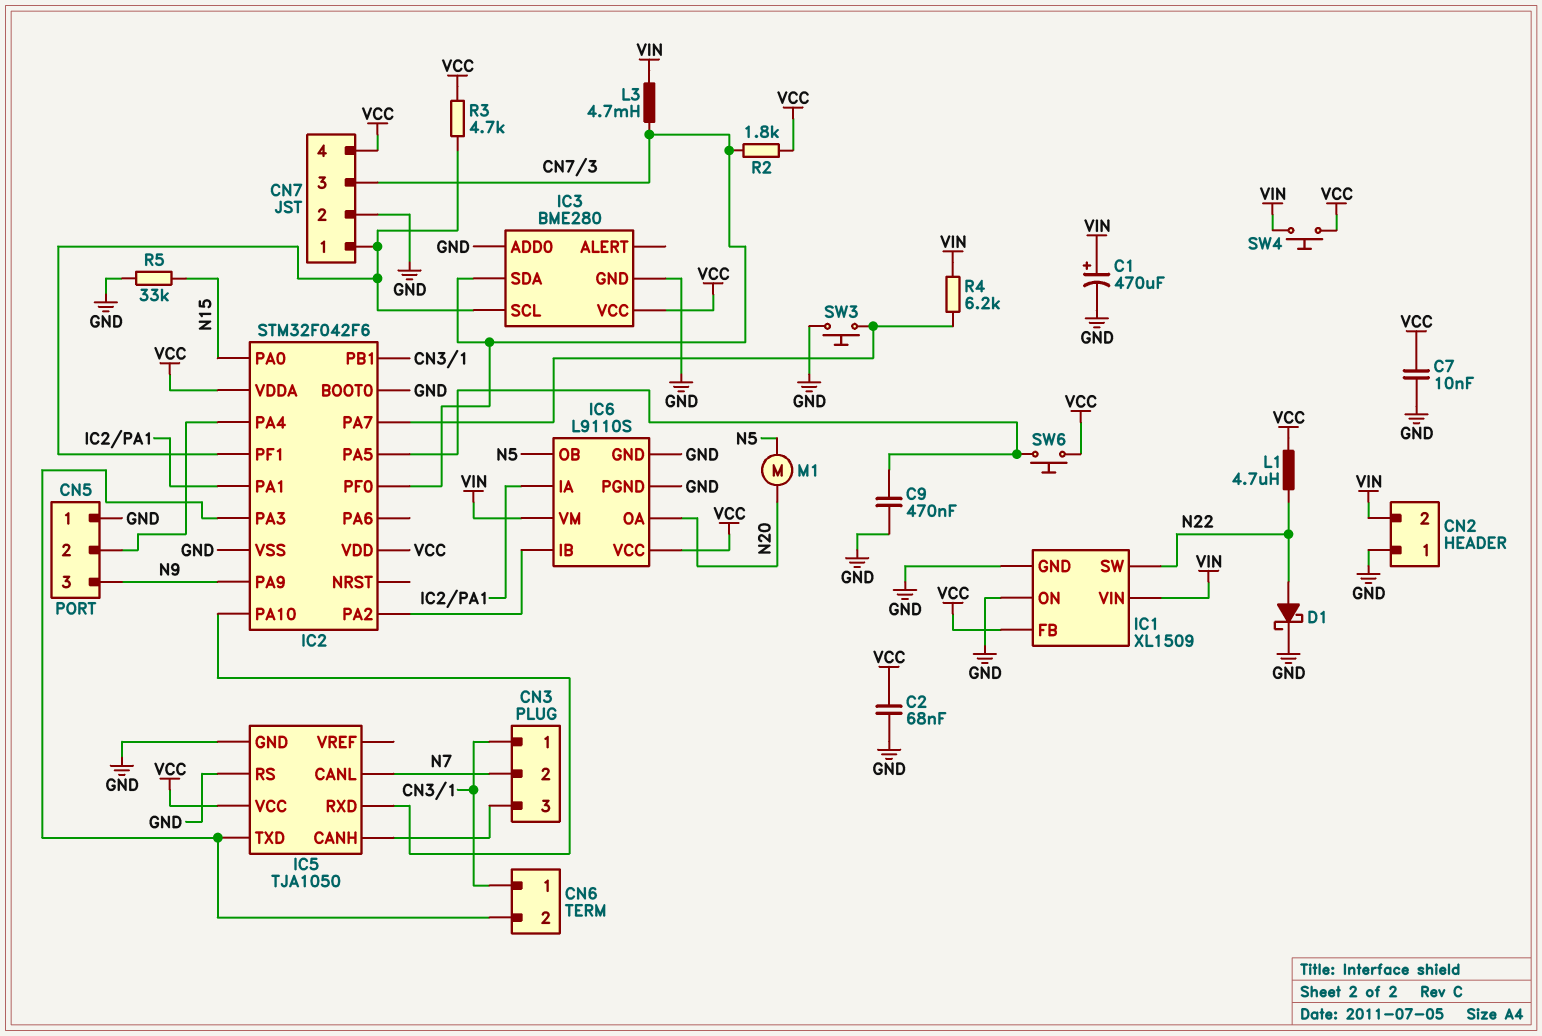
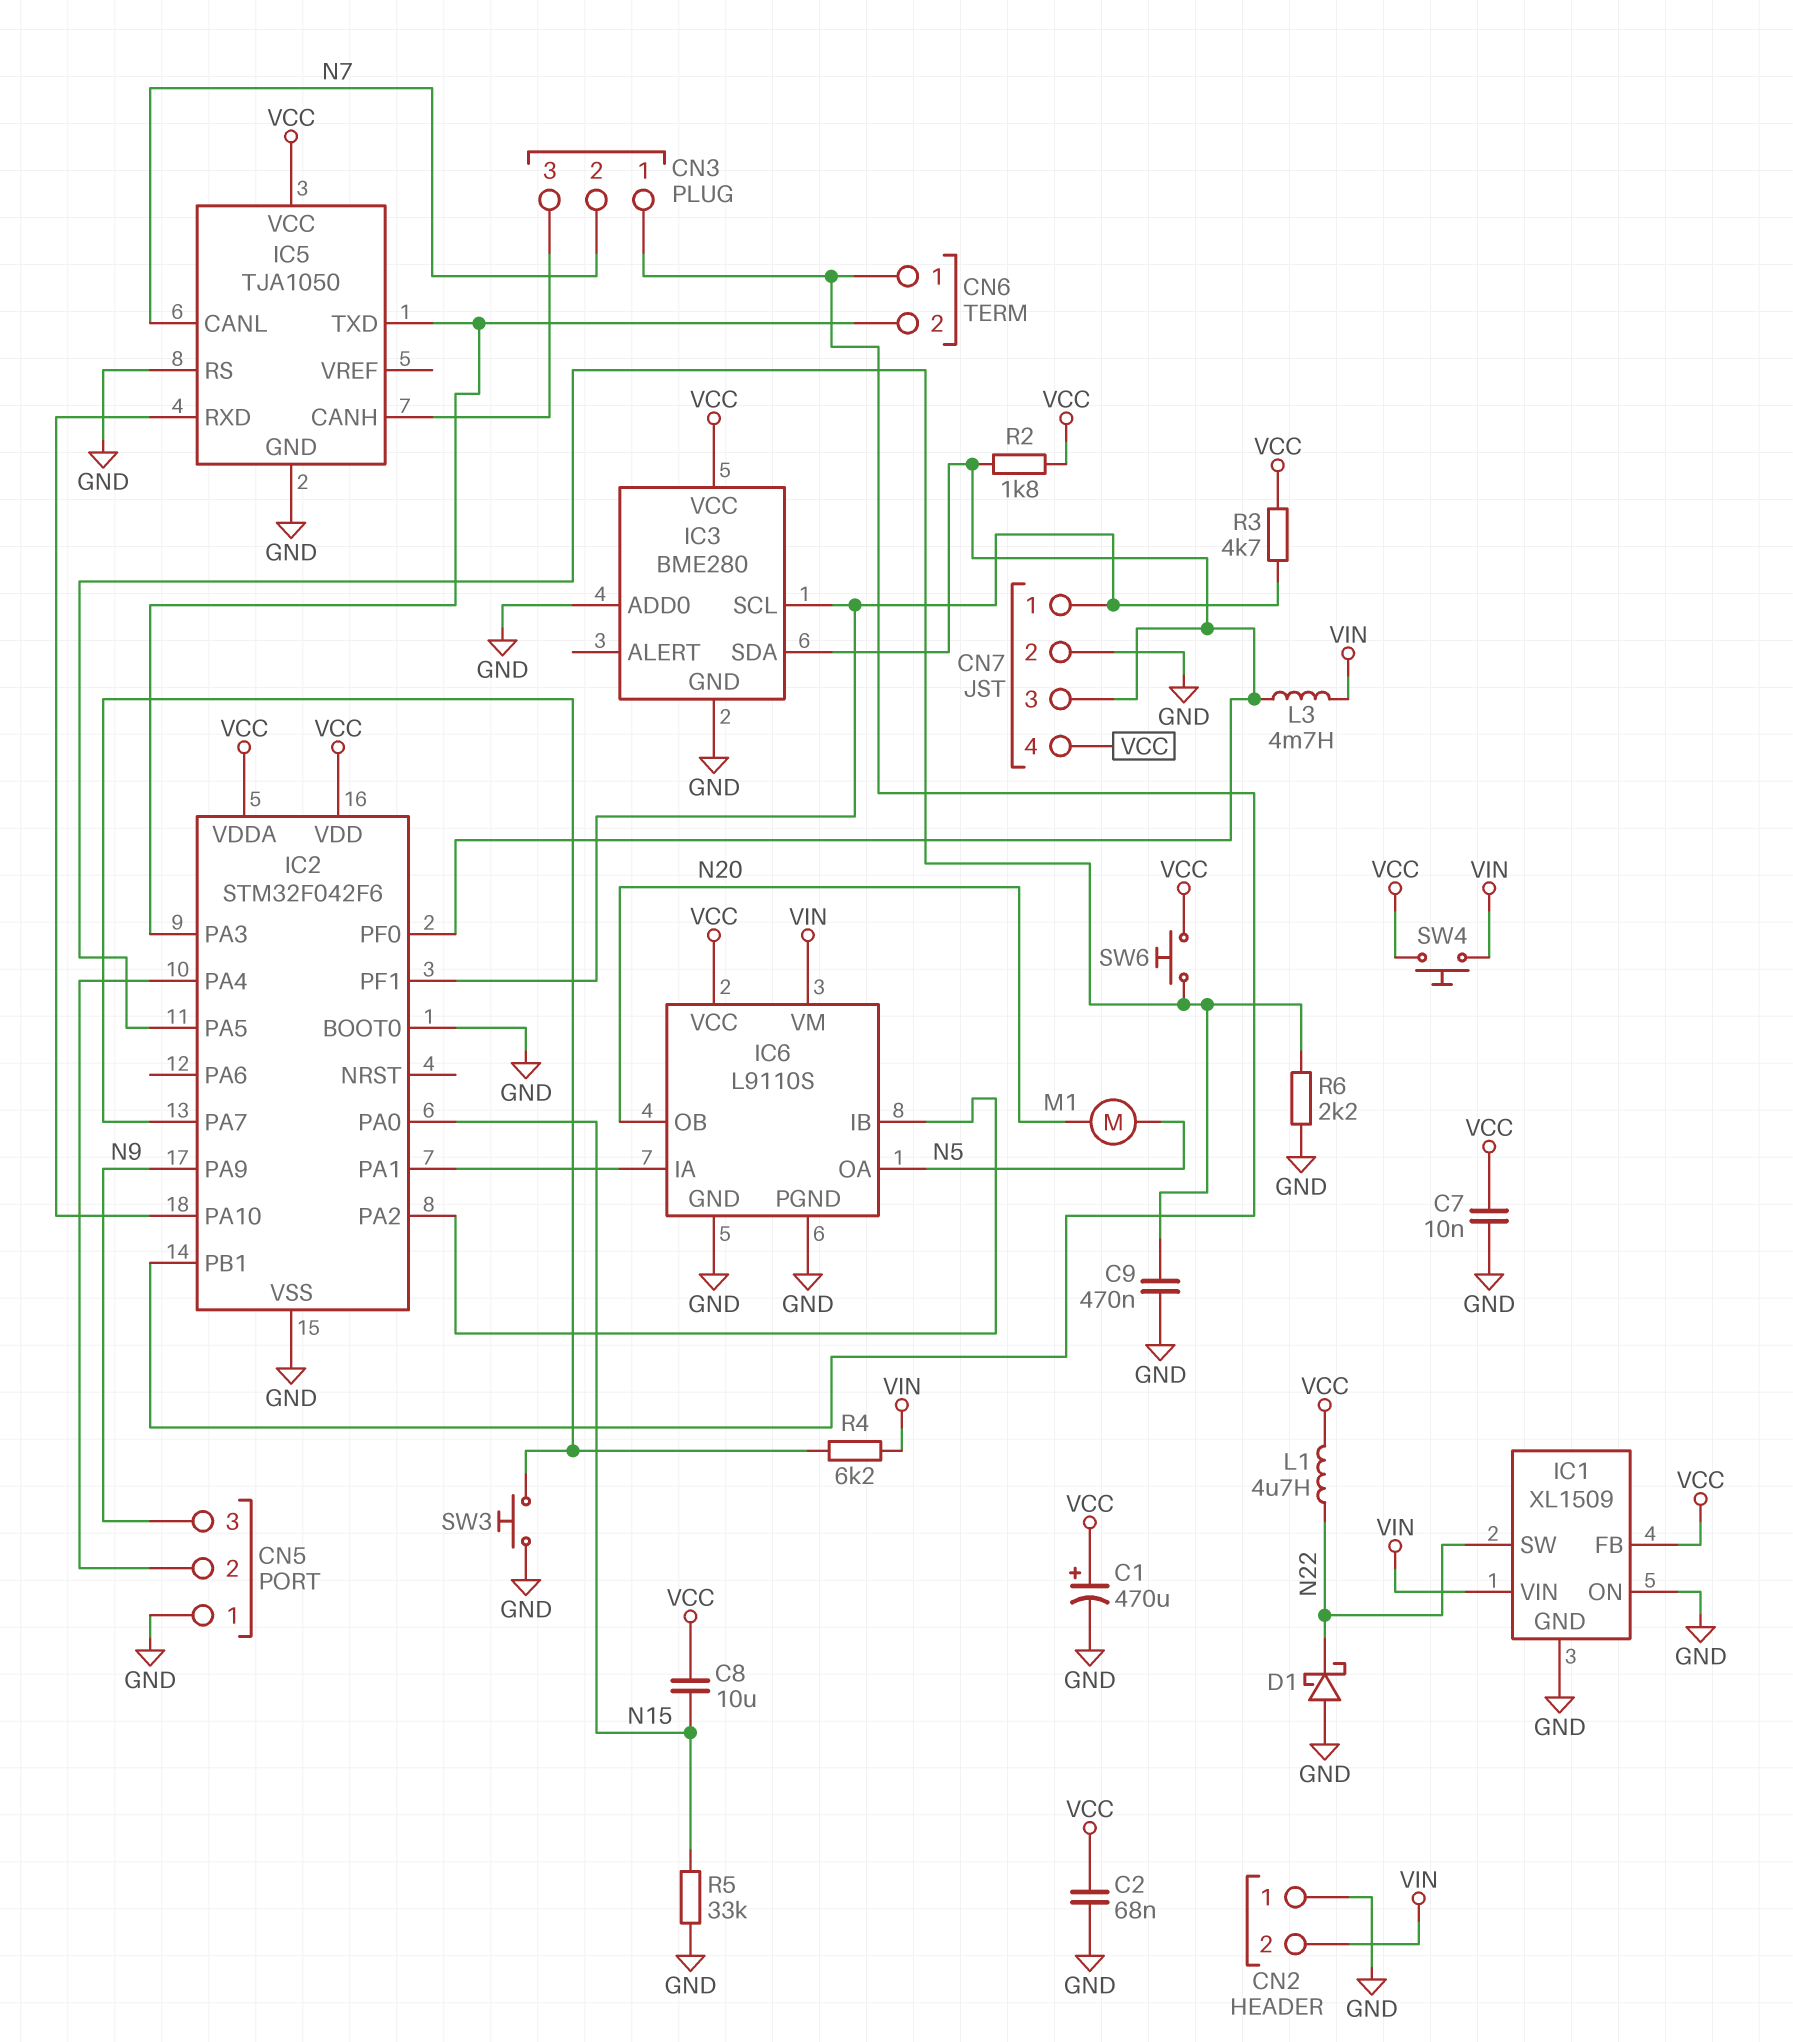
C1: 470uF (plus VIN, minus GND) -> 470uF (plus VCC, minus GND)
C8: none -> 10uF (N15, VCC)
D1: schottky (A N22, K GND) -> schottky (A GND, K N22)
IC6 pin OA: N20 -> N5
IC6 pin OB: N5 -> N20
R6: none -> 2.2k (GND, IC2/PA5)

